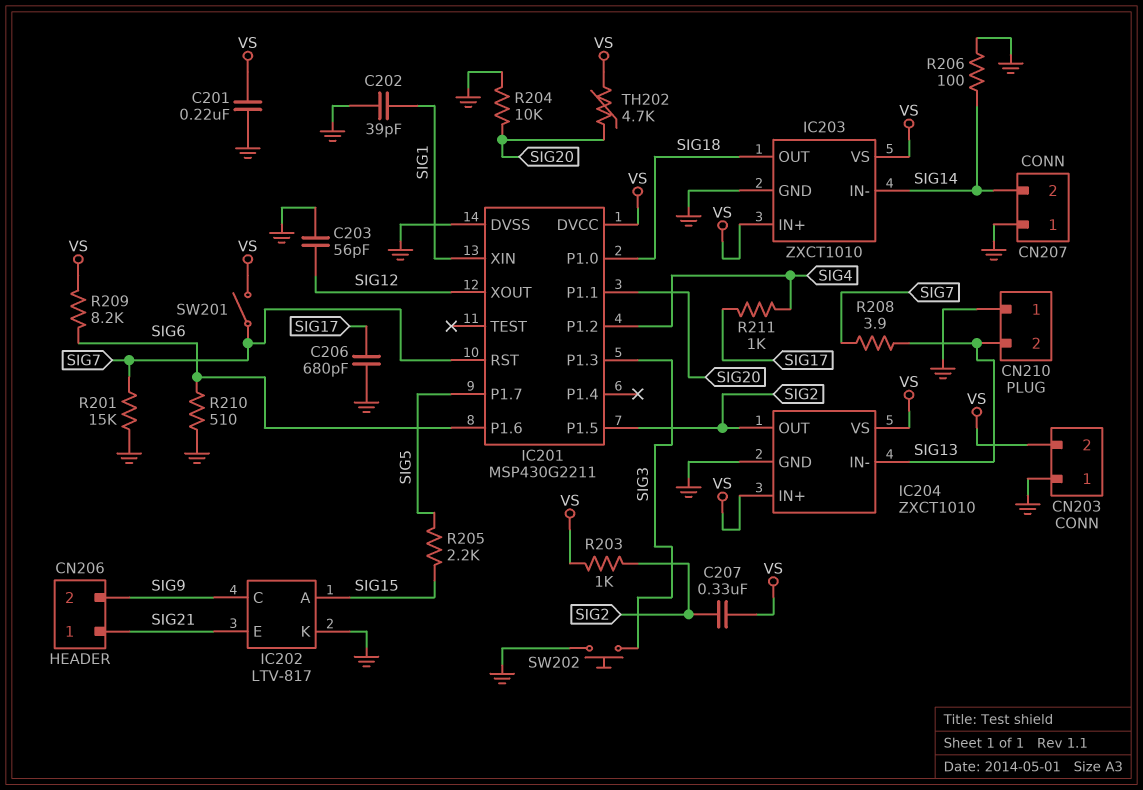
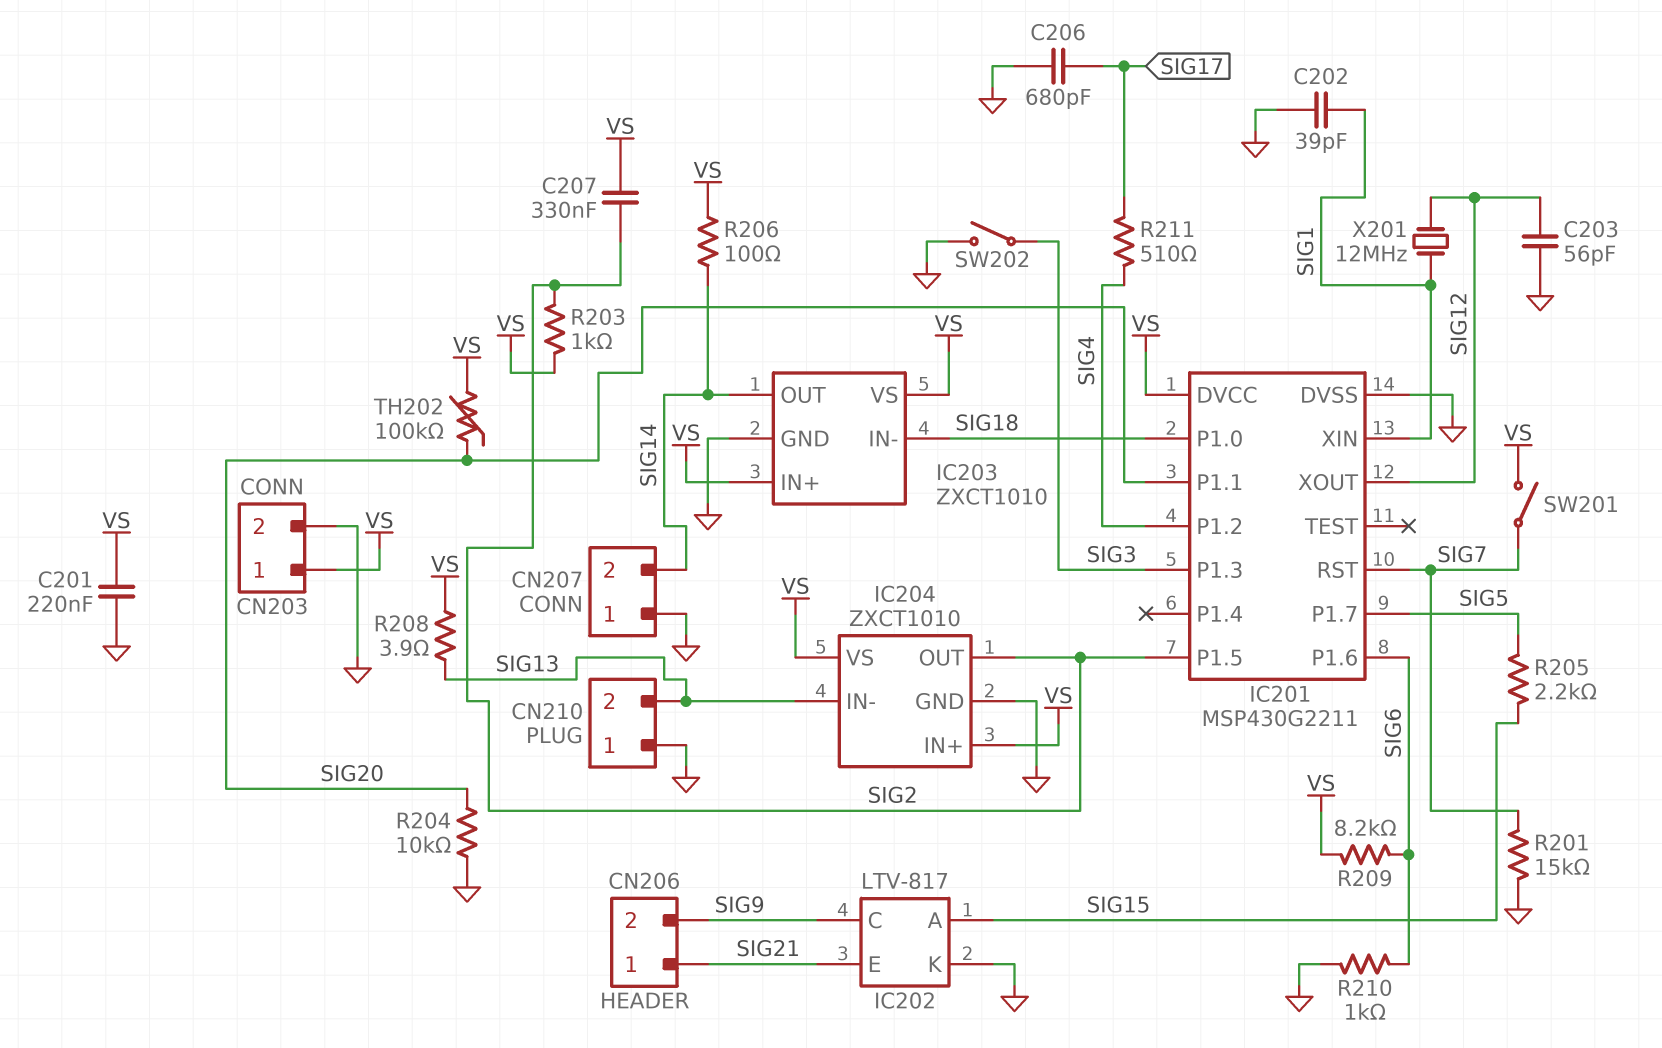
CN203 pin 1: GND -> VS
CN203 pin 2: VS -> GND
IC203 pin IN-: SIG14 -> SIG18
IC203 pin OUT: SIG18 -> SIG14
R206: 100 (GND, SIG14) -> 100 (SIG14, VS)
R208: 3.9 (SIG7, SIG13) -> 3.9 (SIG13, VS)
R210: 510 (GND, SIG6) -> 1k (GND, SIG6)
R211: 1k (SIG4, SIG17) -> 510 (SIG4, SIG17)
SW202: button (GND, SIG3) -> switch (GND, SIG3)
TH202: 4.7k (SIG20, VS) -> 100k (SIG20, VS)
X201: none -> 12MHz (SIG1, SIG12)

